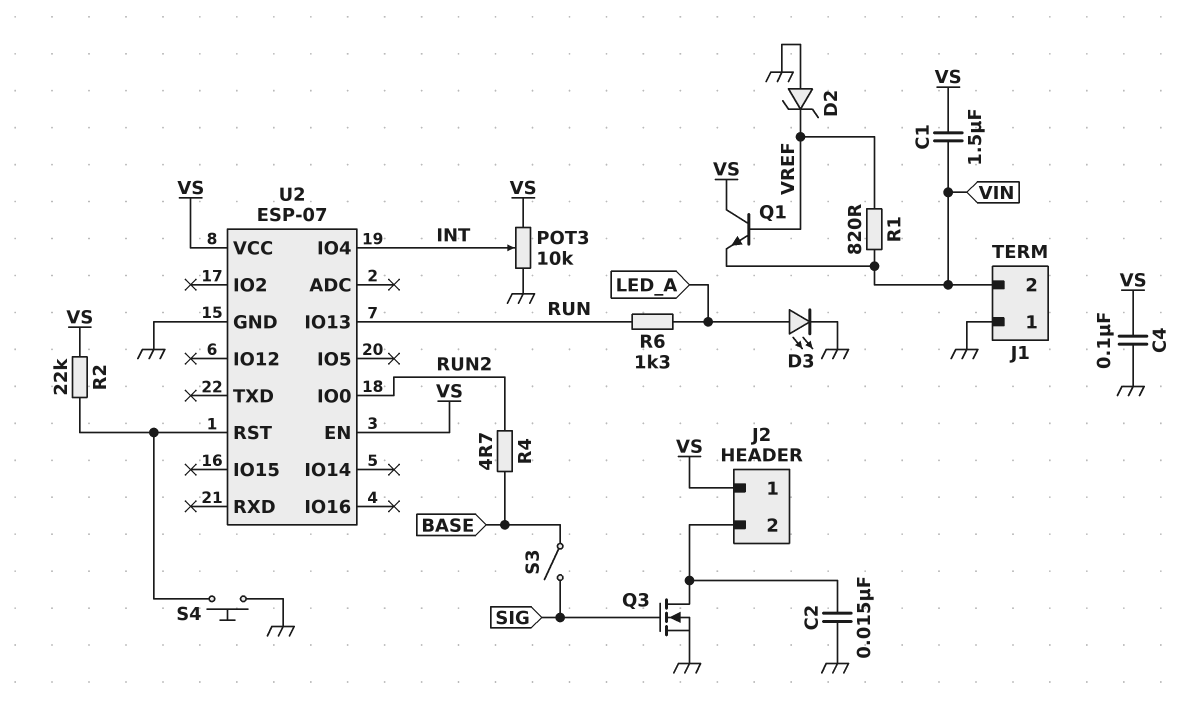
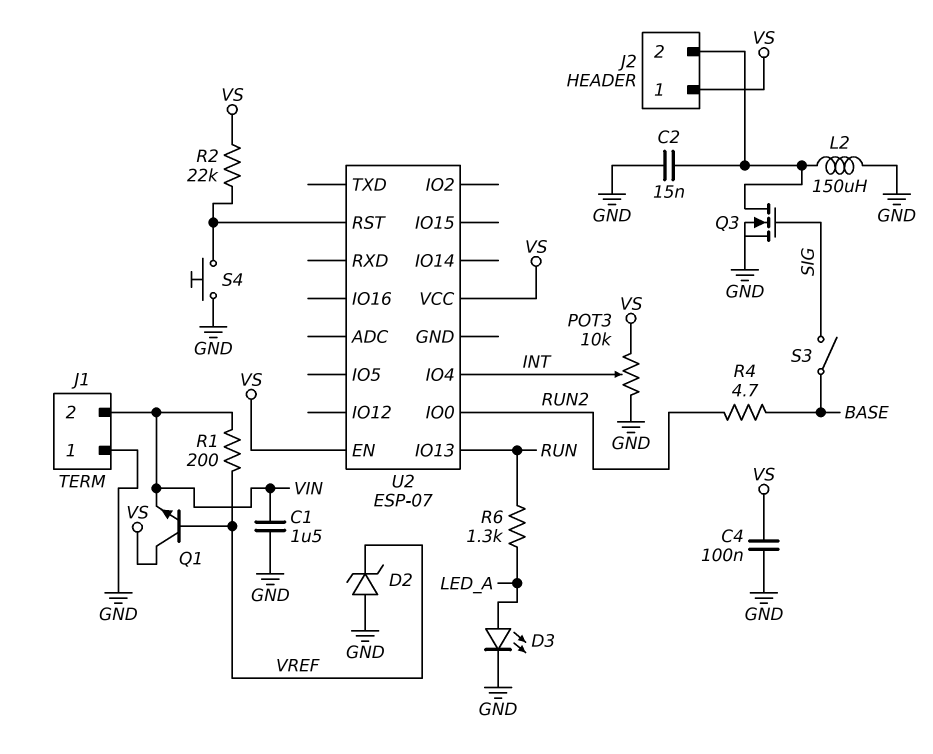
C1: 1.5uF (VIN, VS) -> 1.5uF (GND, VIN)
L2: none -> 150uH (GND, J2/2)
R1: 820 (VIN, VREF) -> 200 (VIN, VREF)
U2 pin GND: GND -> none

